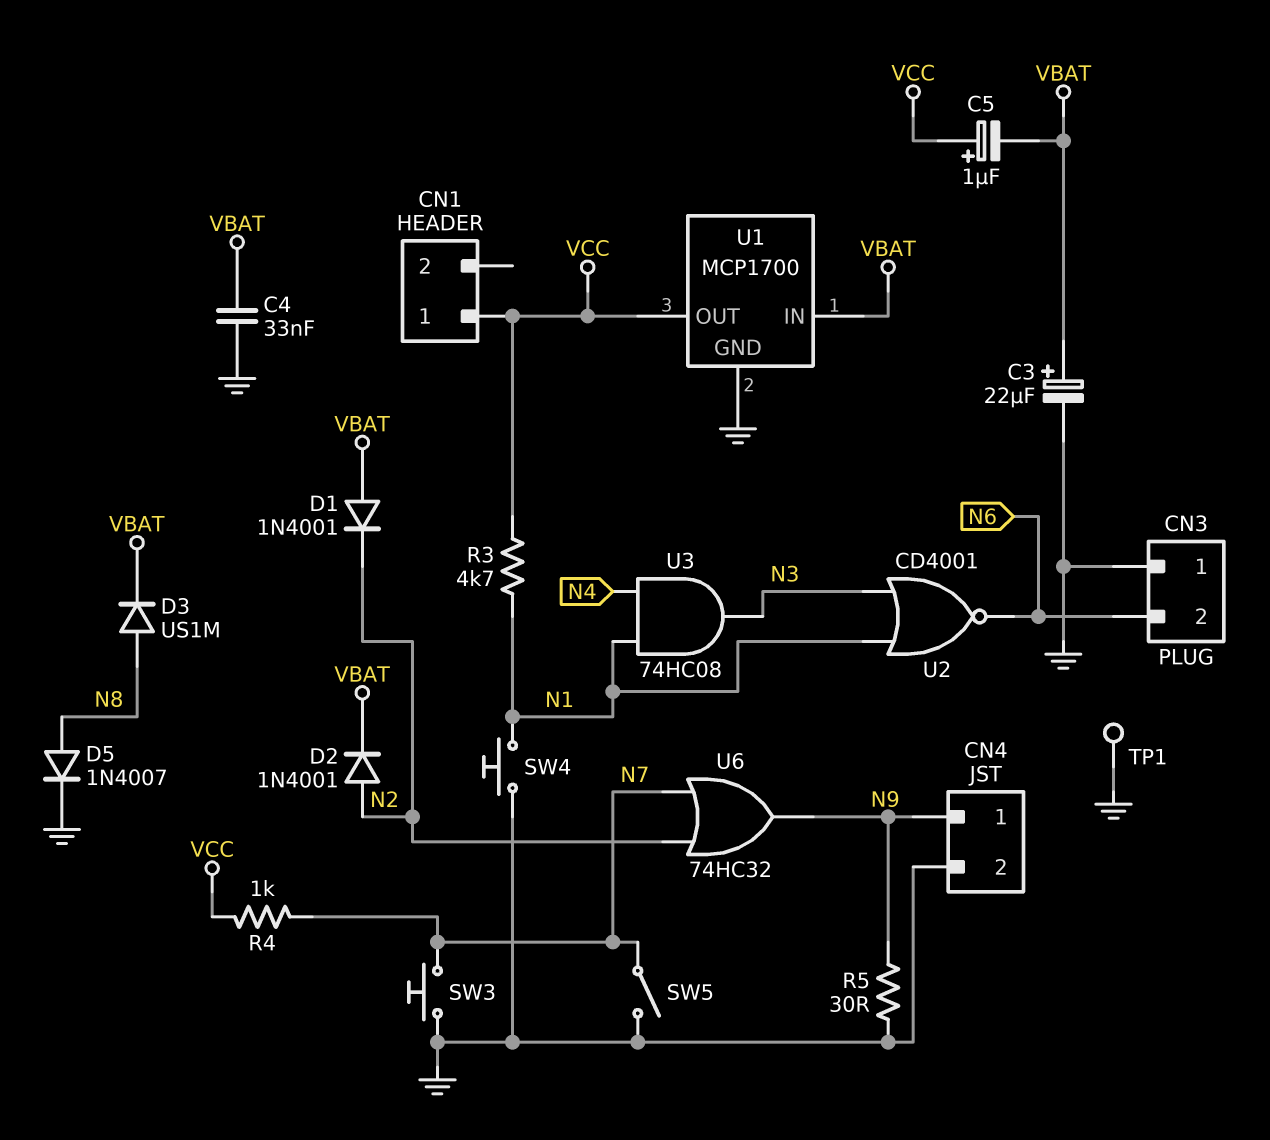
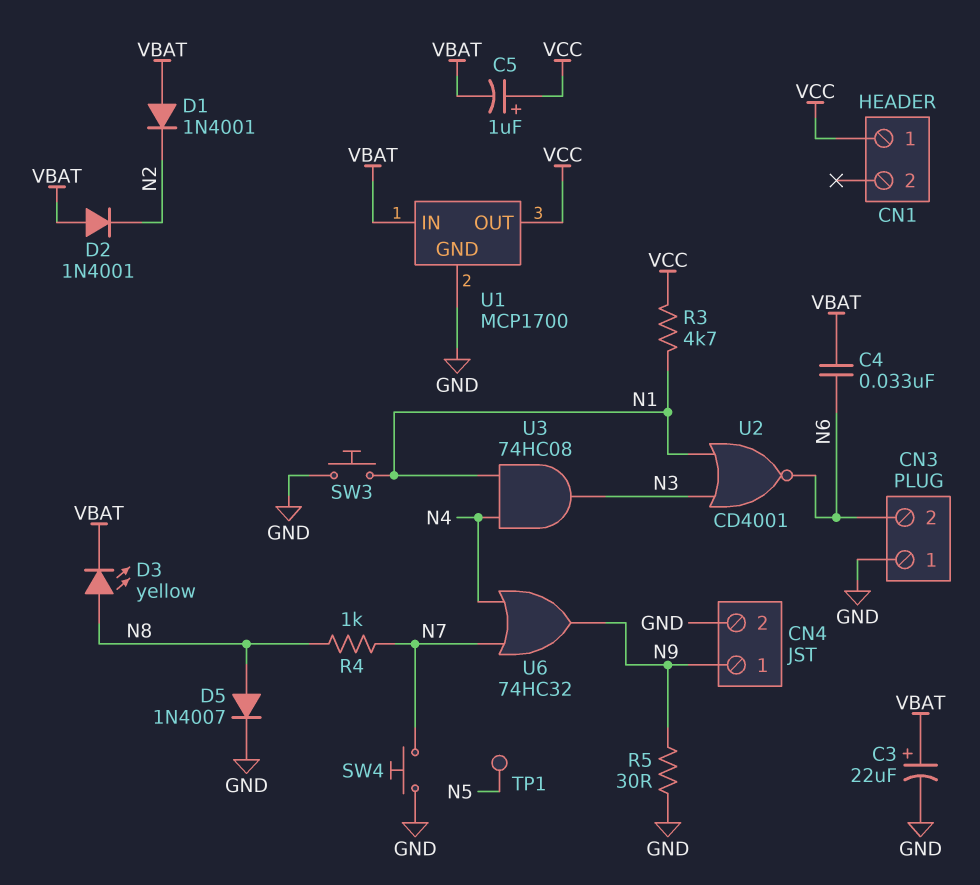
C4: 33nF (GND, VBAT) -> 33nF (N6, VBAT)
D2: diode 1N4001 (A N2, K VBAT) -> diode 1N4001 (A VBAT, K N2)
D3: diode US1M (A N8, K VBAT) -> LED yellow (A N8, K VBAT)
R4: 1k (N7, VCC) -> 1k (N7, N8)
SW3: button (GND, N7) -> button (GND, N1)
SW4: button (GND, N1) -> button (GND, N7)
SW5: switch (GND, N7) -> none
TP1: test point (GND) -> test point (N5)
U6: OR 74HC32 (in N2, in N7, out N9) -> OR 74HC32 (in N4, in N7, out N9)

